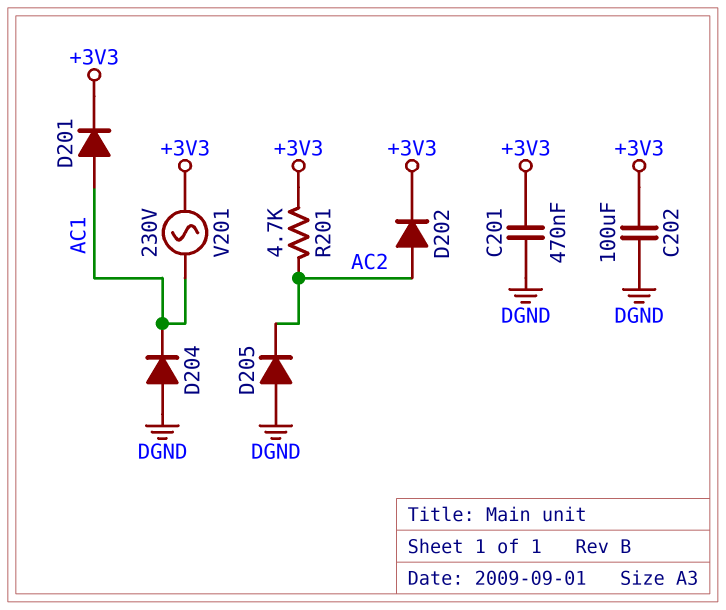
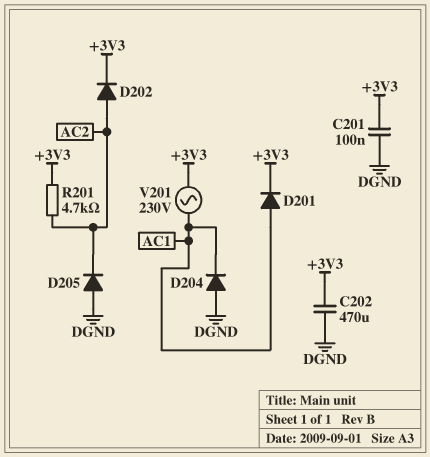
C201: 470nF (+3V3, DGND) -> 100nF (+3V3, DGND)
C202: 100uF (+3V3, DGND) -> 470uF (+3V3, DGND)

